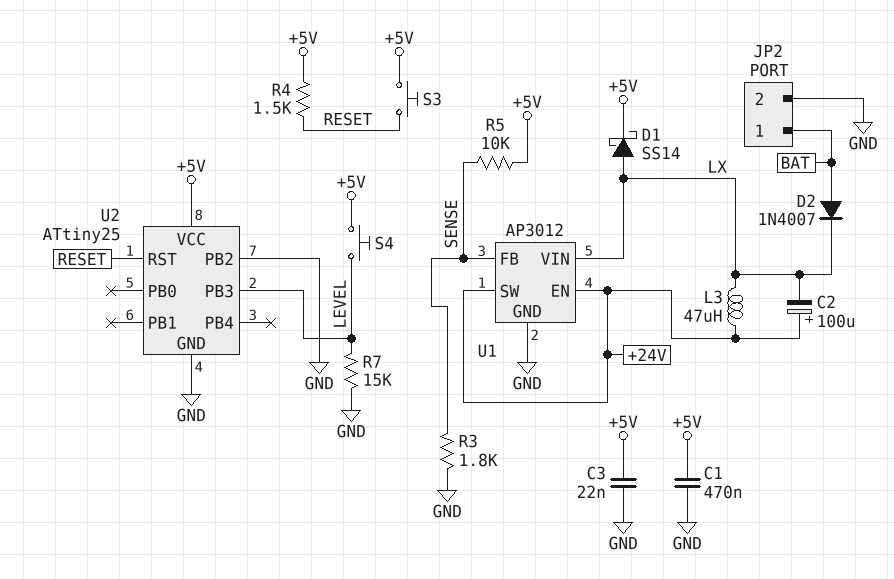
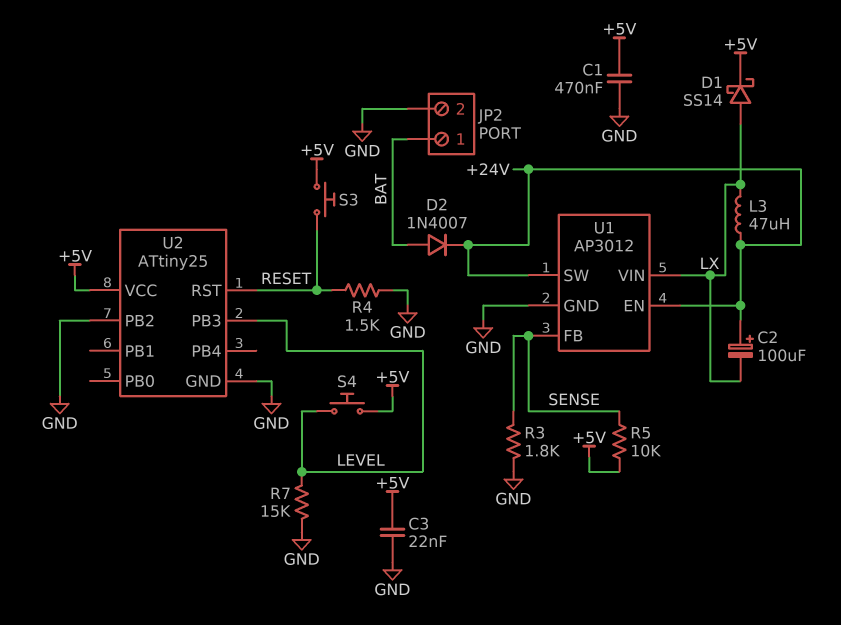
D2: diode 1N4007 (A BAT, K LX) -> diode 1N4007 (A BAT, K +24V)
R4: 1.5k (+5V, RESET) -> 1.5k (GND, RESET)

